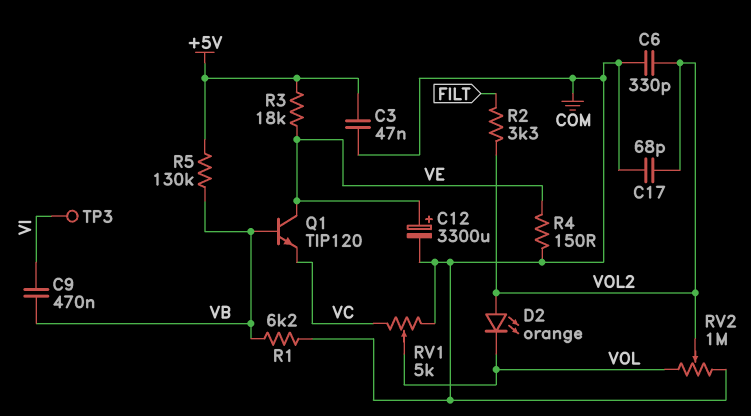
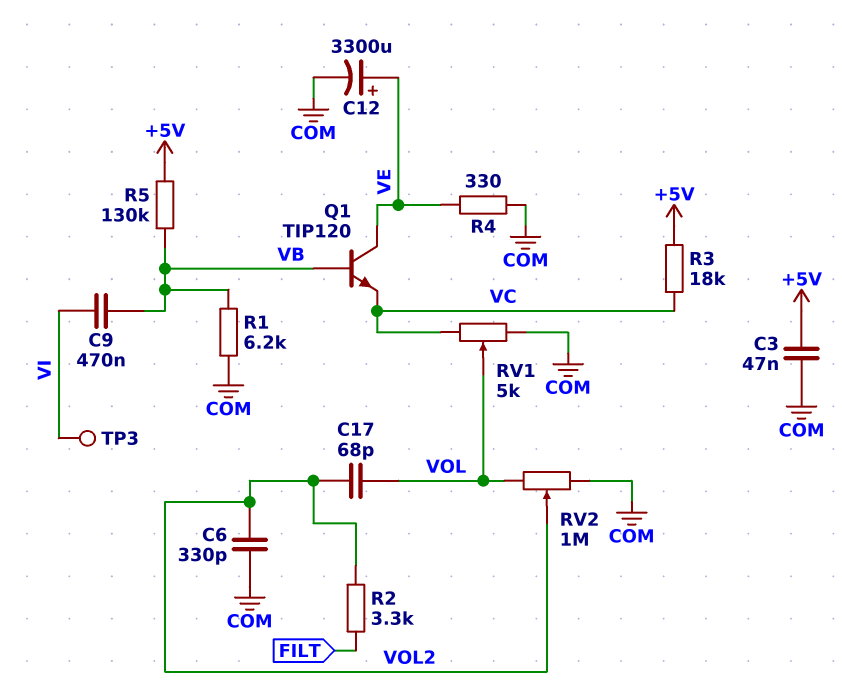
C17: 68pF (COM, VOL2) -> 68pF (VOL, VOL2)
D2: LED orange (A VOL2, K VOL) -> none
R3: 18k (+5V, VE) -> 18k (+5V, VC)
R4: 150 (COM, VE) -> 330 (COM, VE)

